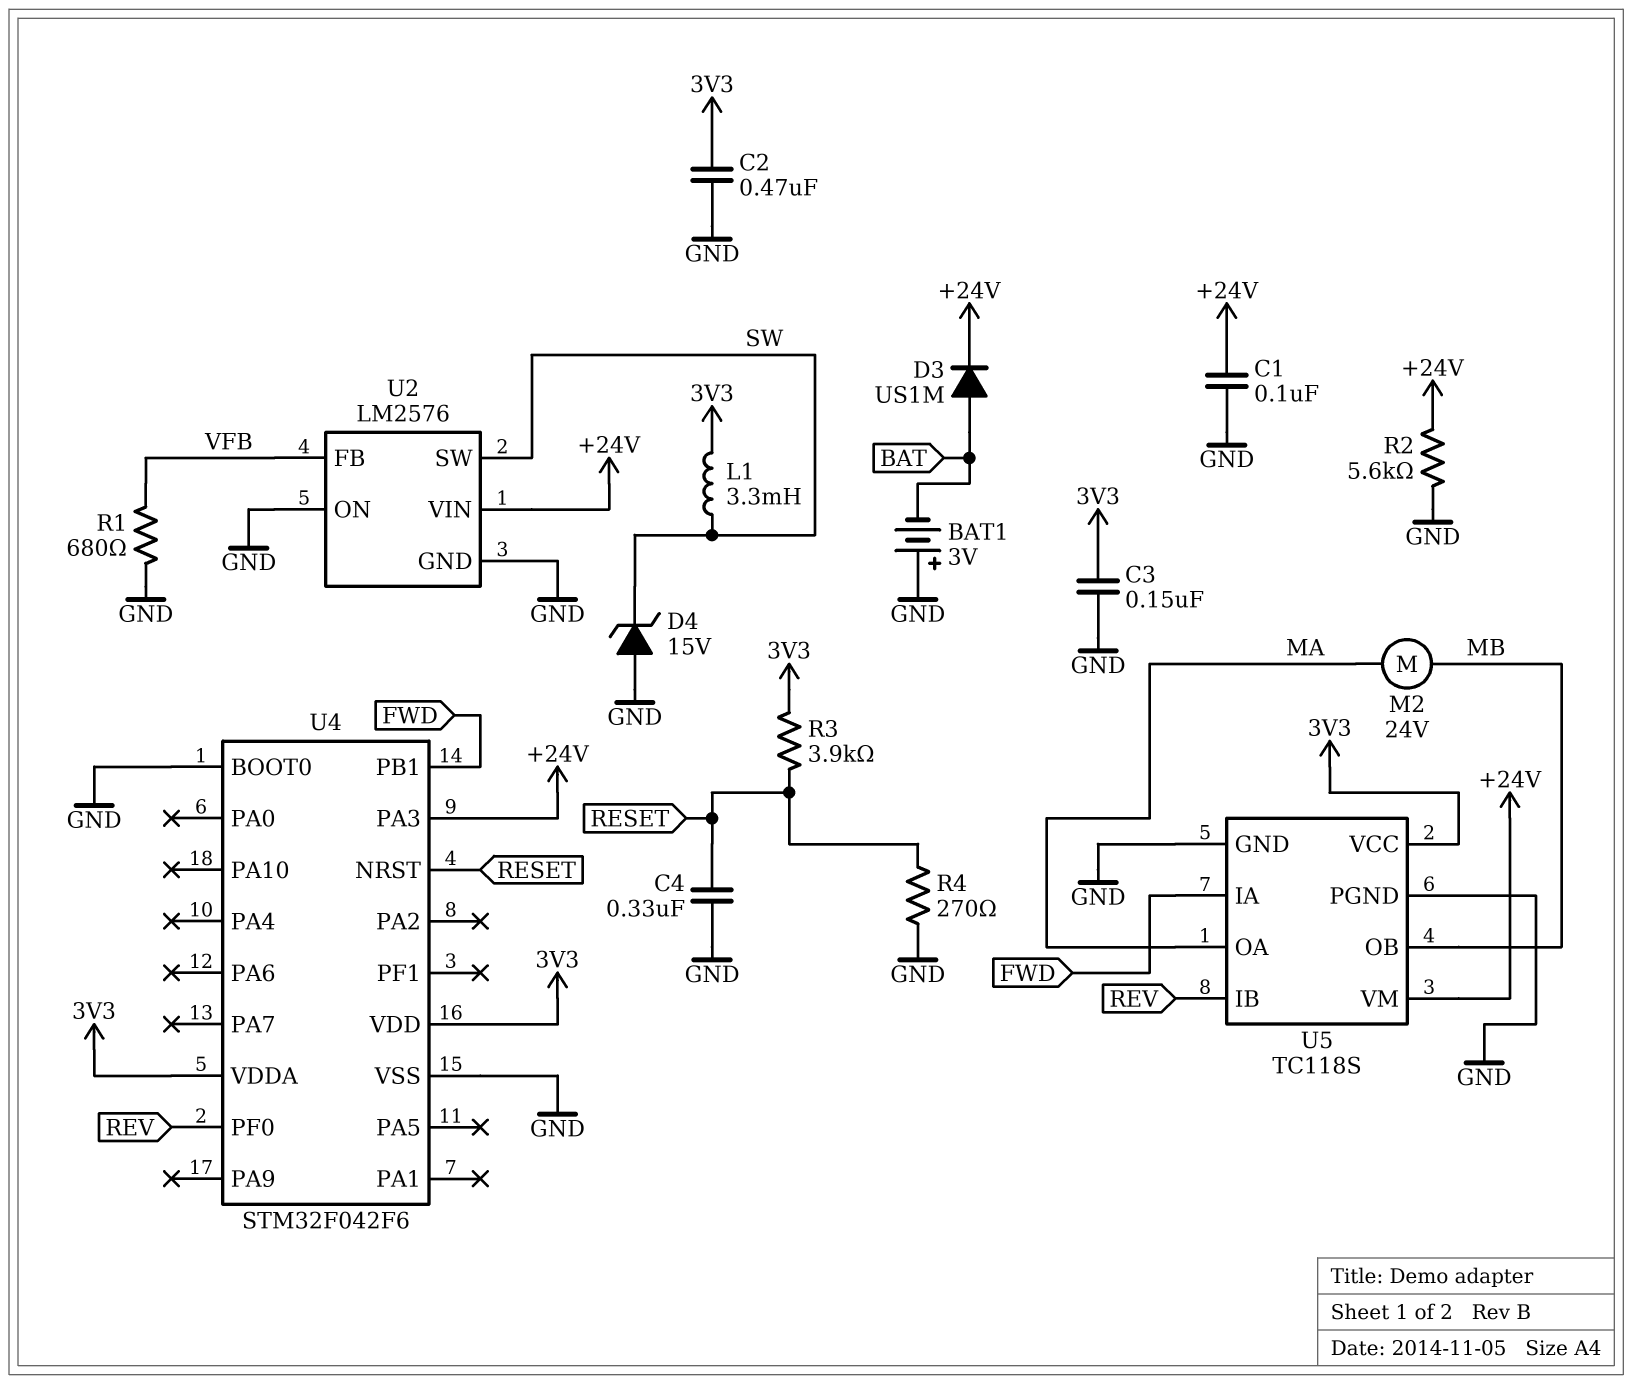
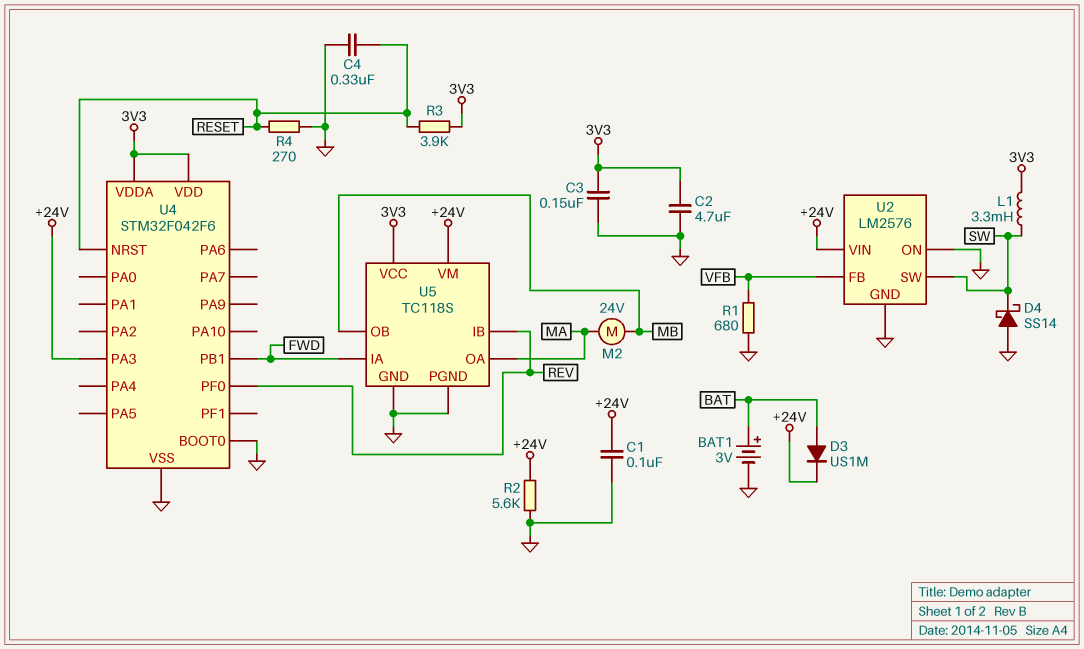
BAT1: 3V (plus GND, minus BAT) -> 3V (plus BAT, minus GND)
C2: 470nF (3V3, GND) -> 4.7uF (3V3, GND)
D4: zener 15V (A GND, K SW) -> schottky SS14 (A GND, K SW)

